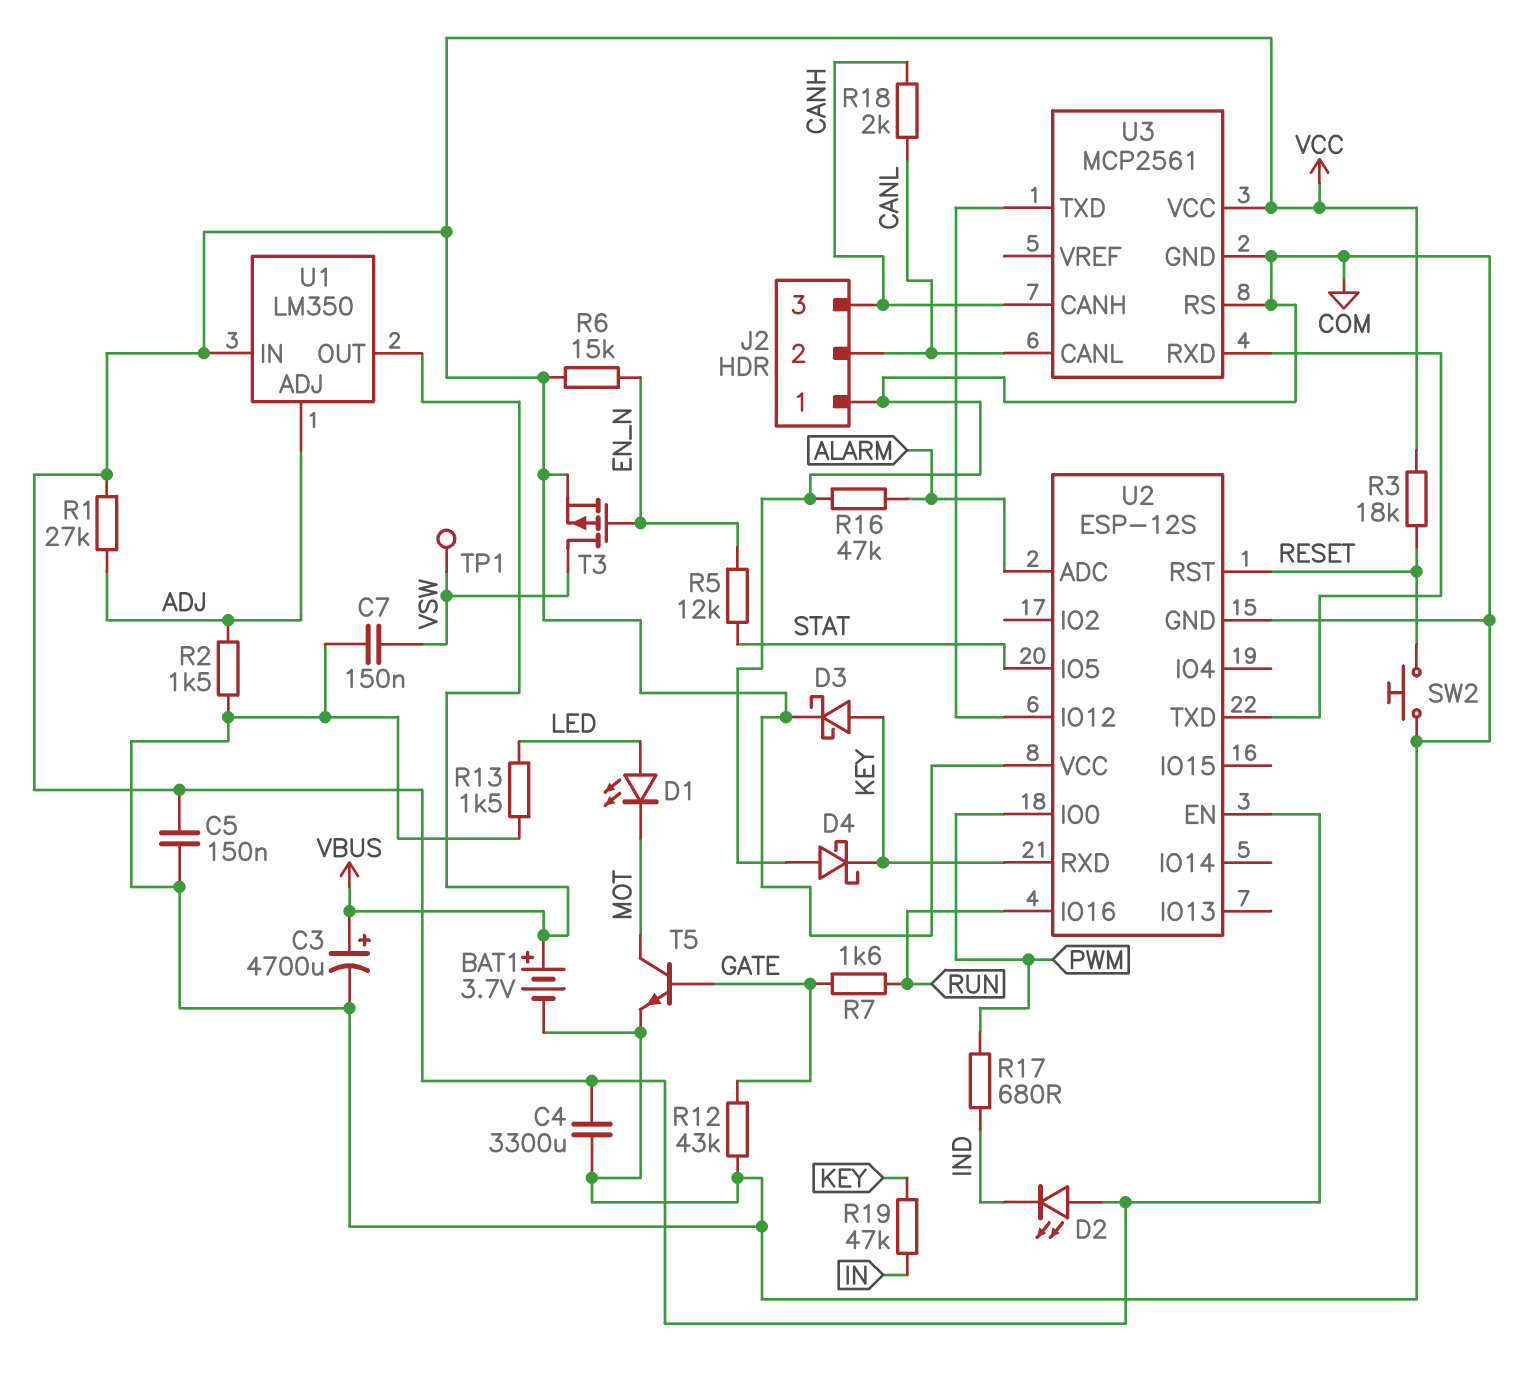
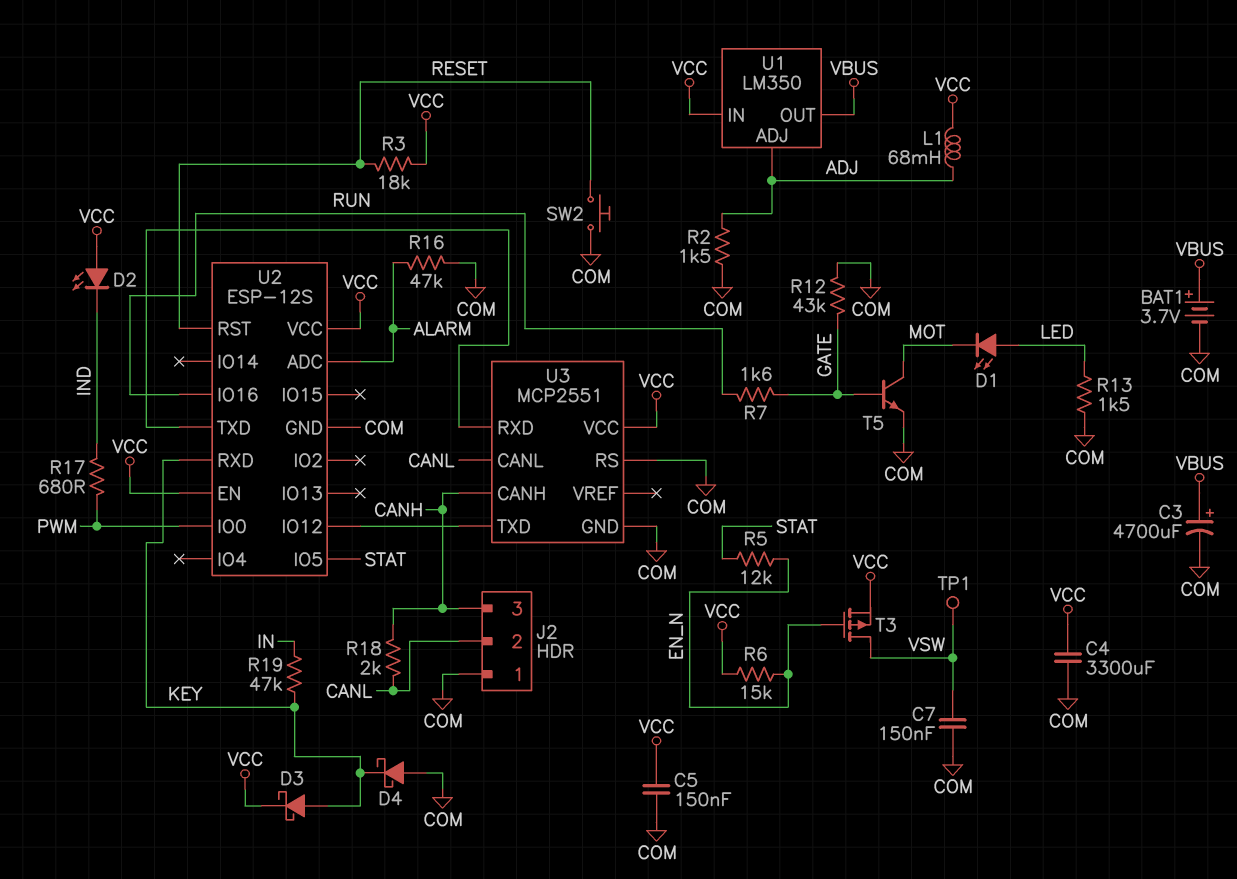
L1: none -> 68mH (ADJ, VCC)
R1: 27k (ADJ, VCC) -> none
U3: MCP2561 -> MCP2551

